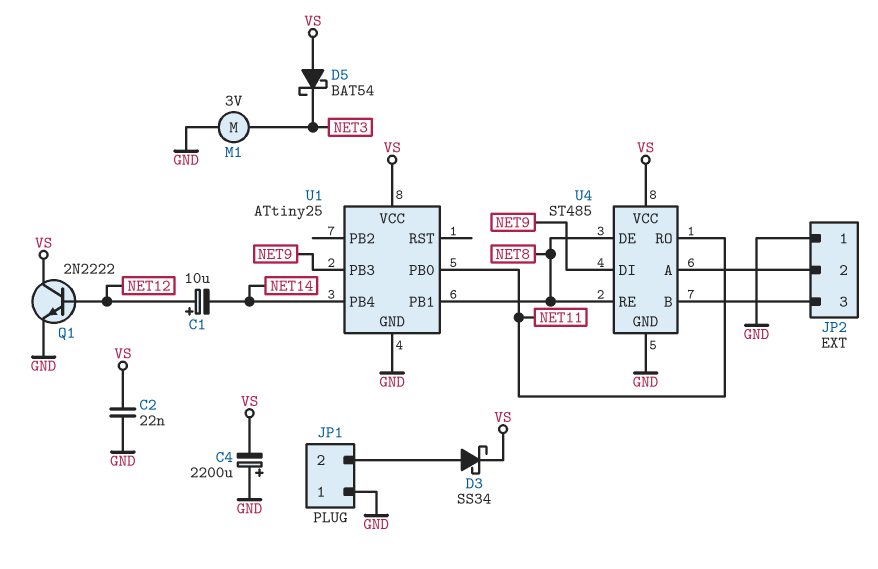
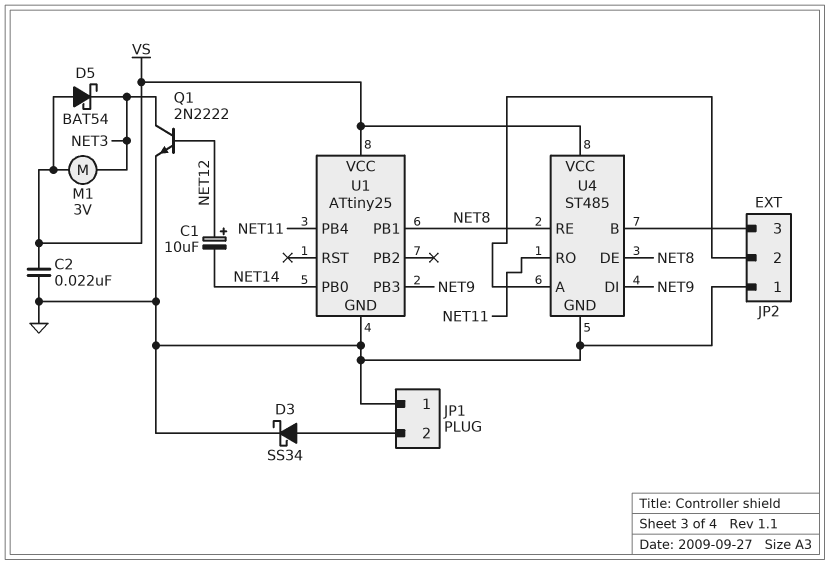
C4: 2200uF (plus GND, minus VS) -> none
D3: schottky SS34 (A JP1/2, K VS) -> schottky SS34 (A JP1/2, K GND)
M1: motor 3V (GND, NET3) -> motor 3V (NET3, VS)
Q1: NPN 2N2222 (B NET12, C VS, E GND) -> NPN 2N2222 (B NET12, C NET3, E GND)
U1 pin PB0: NET11 -> NET14
U1 pin PB4: NET14 -> NET11

